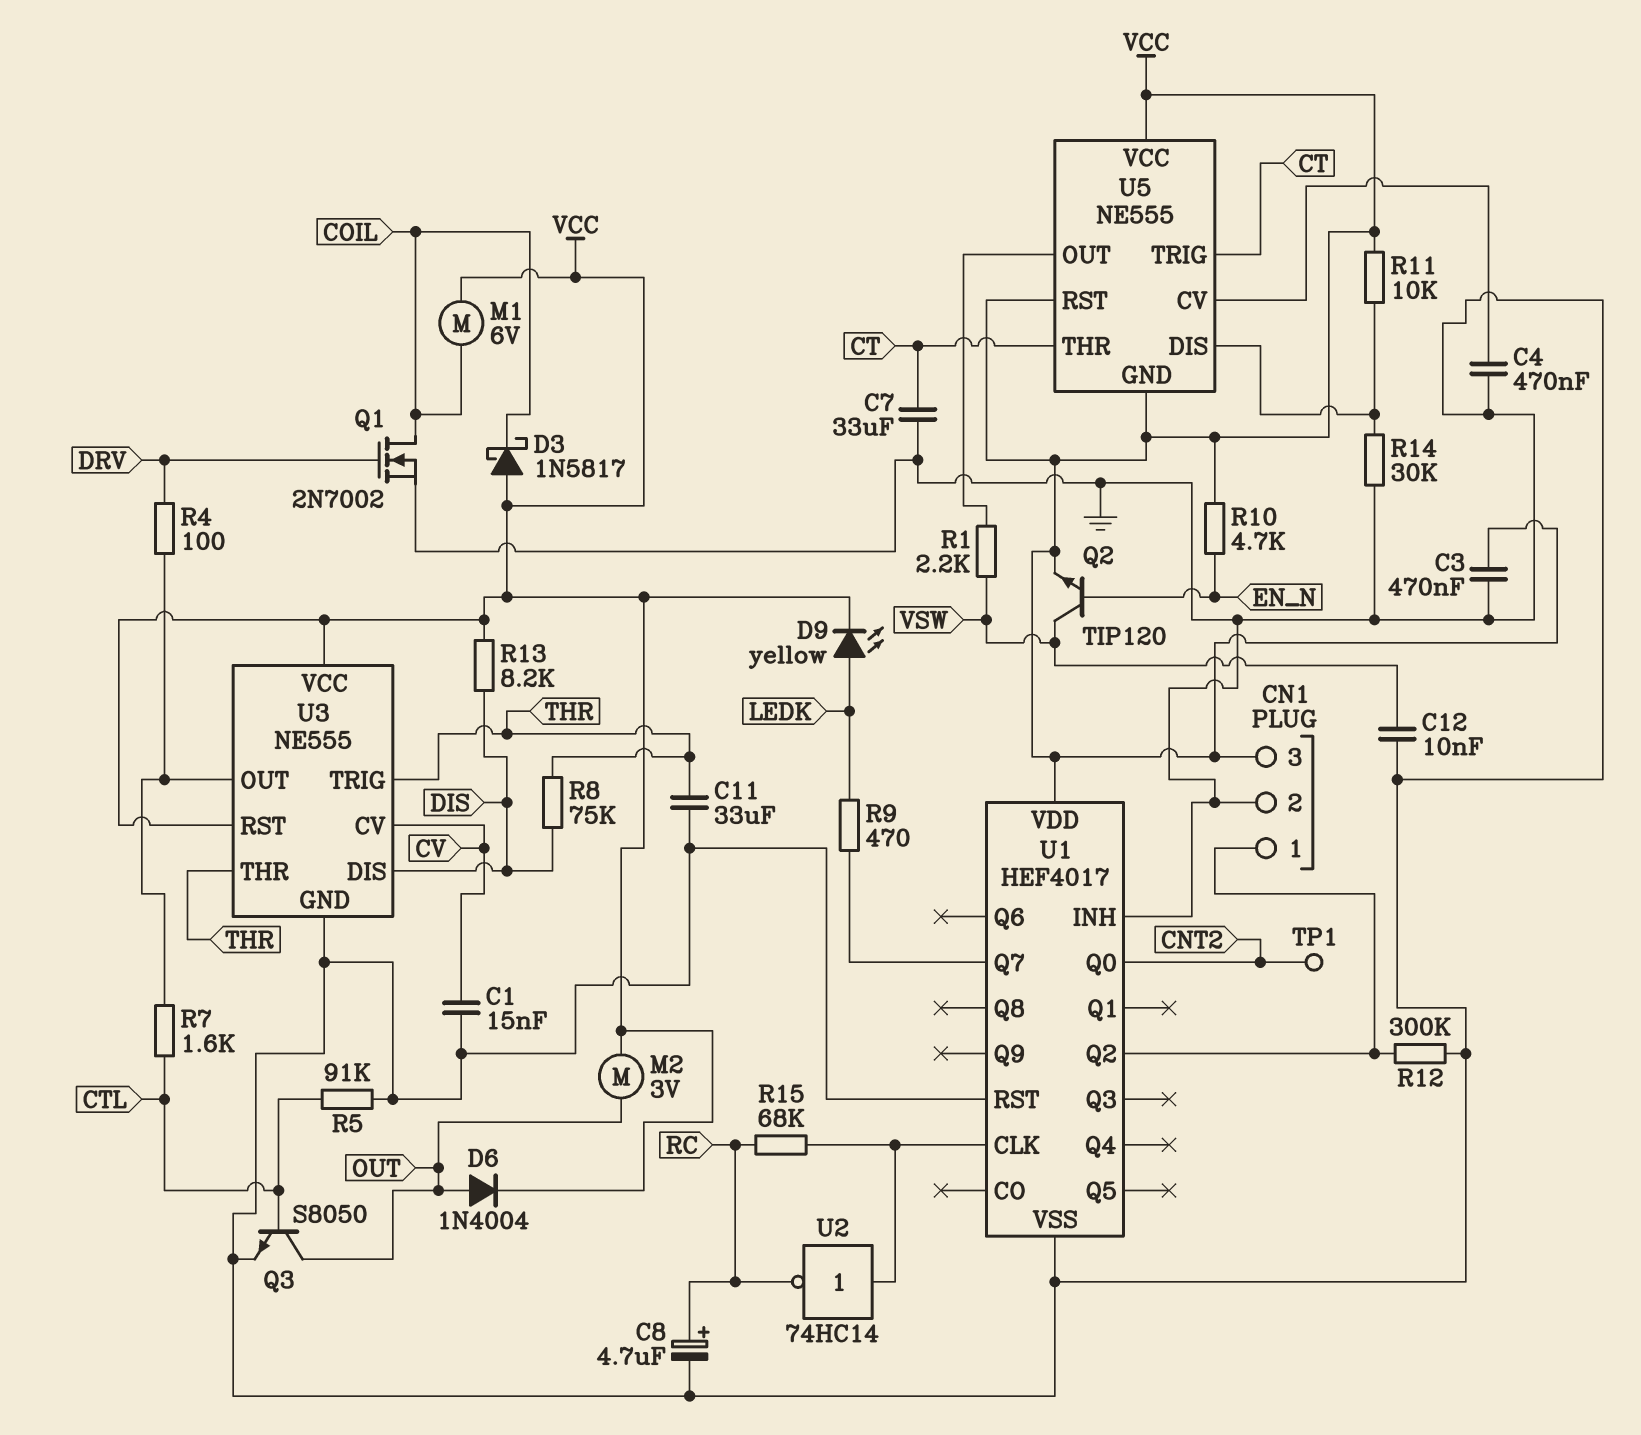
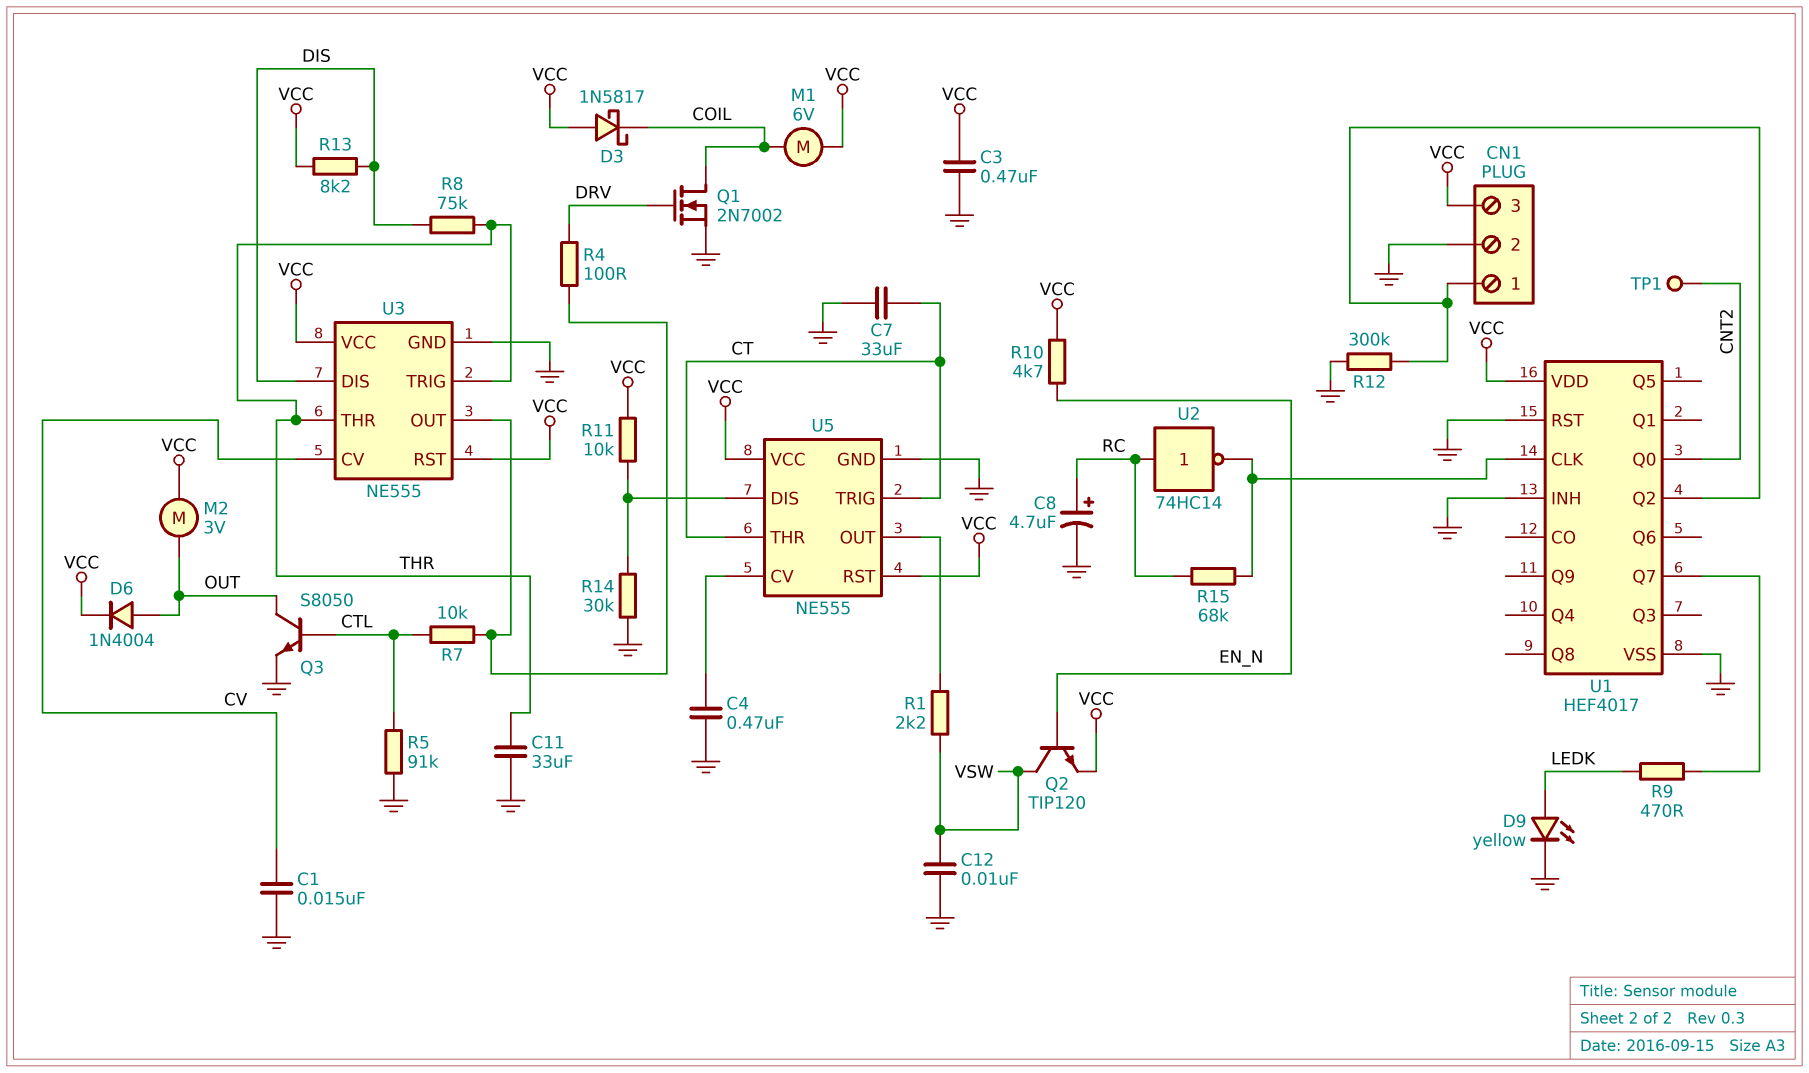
D9: LED yellow (A LEDK, K VCC) -> LED yellow (A LEDK, K GND)
R7: 1.6k (CTL, U3/OUT) -> 10k (CTL, U3/OUT)
U2: NOT 74HC14 (in U1/CLK, out RC) -> NOT 74HC14 (in RC, out U1/CLK)
U5 pin GND: VCC -> GND

